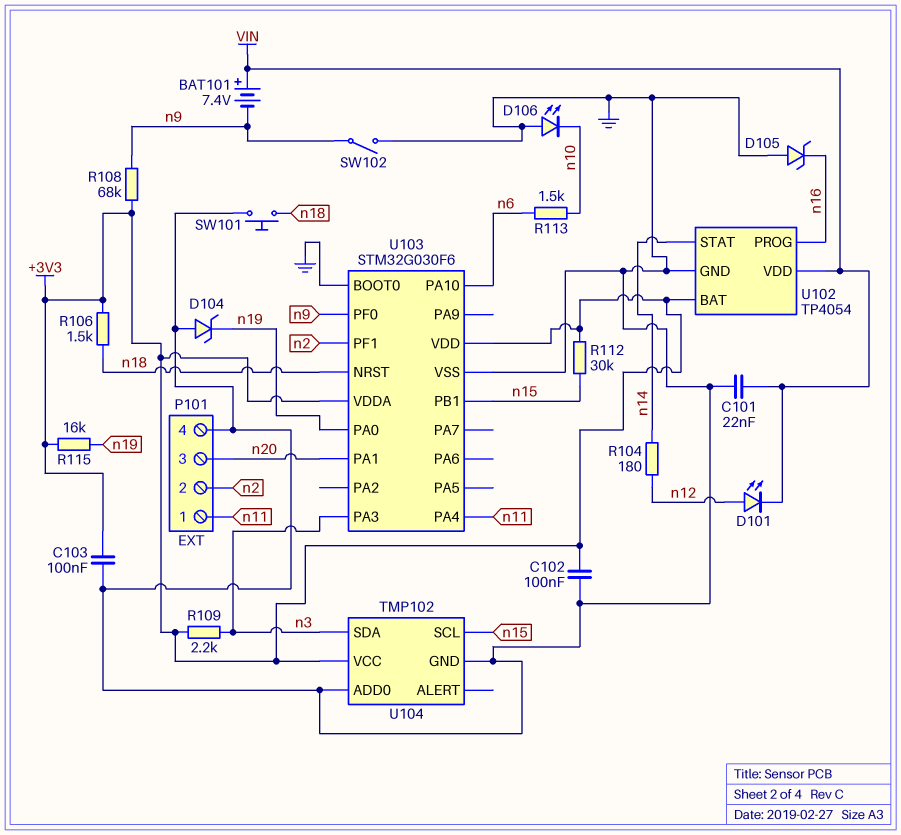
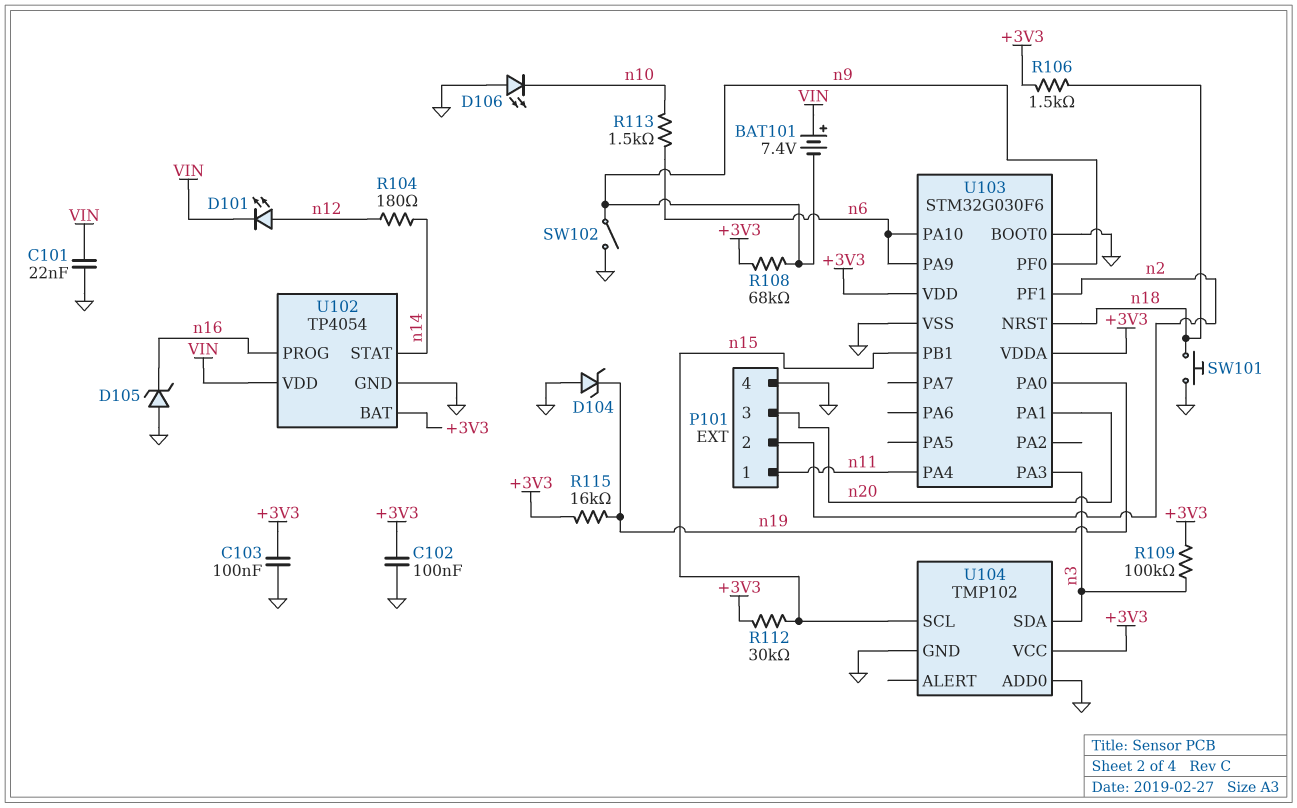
R109: 2.2k (+3V3, n3) -> 100k (+3V3, n3)
U103 pin PA9: none -> n6

